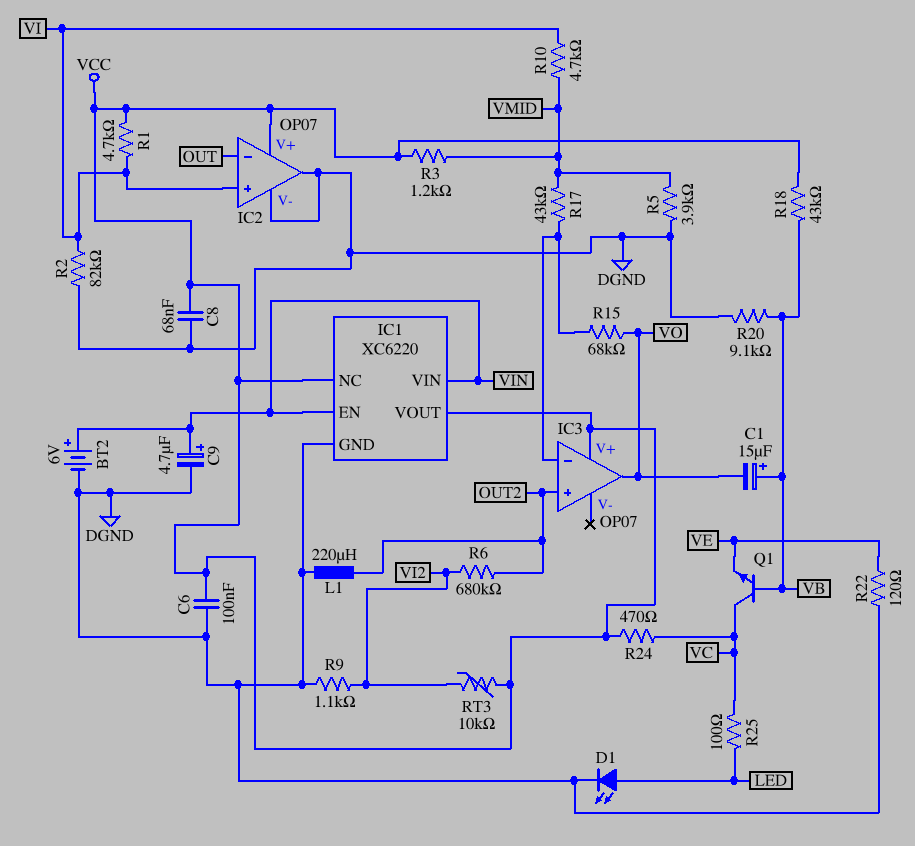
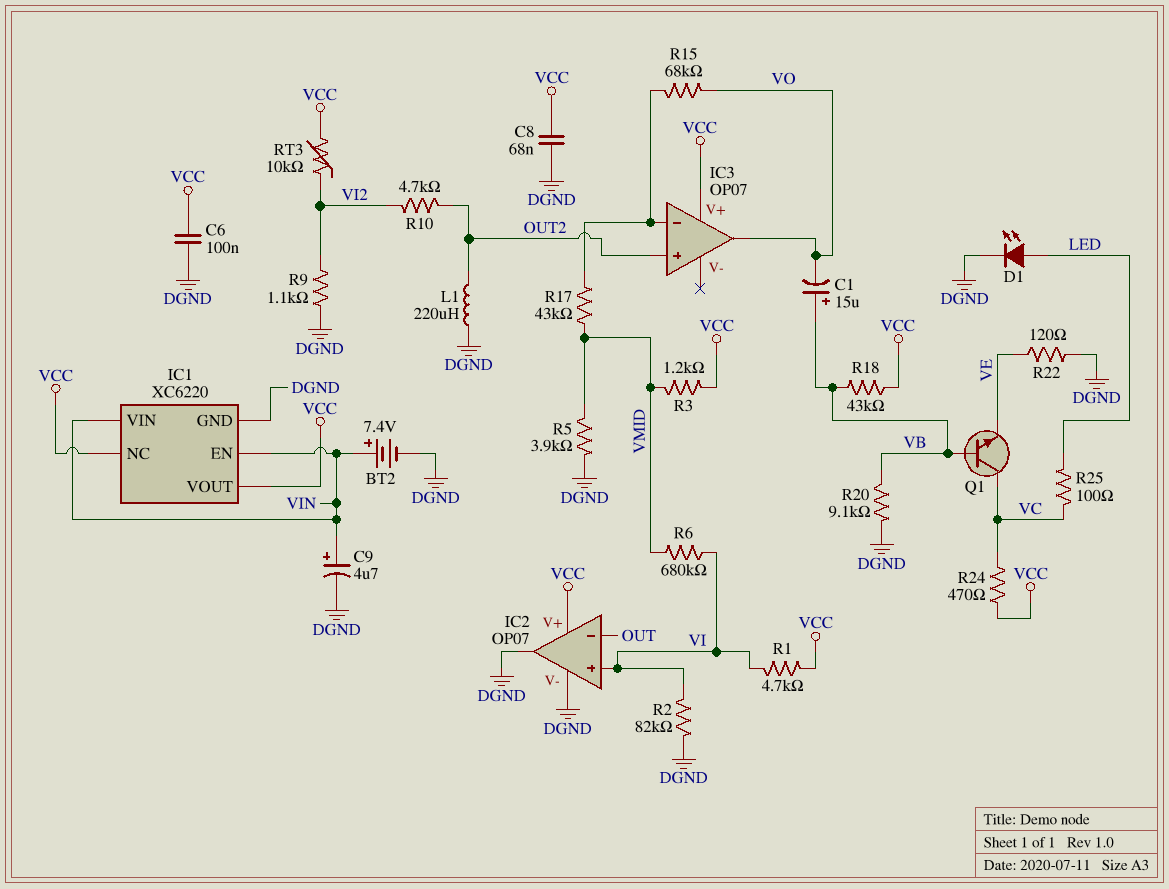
BT2: 6V (plus VIN, minus DGND) -> 7.4V (plus VIN, minus DGND)
R6: 680k (OUT2, VI2) -> 680k (VI, VMID)
R10: 4.7k (VI, VMID) -> 4.7k (OUT2, VI2)

